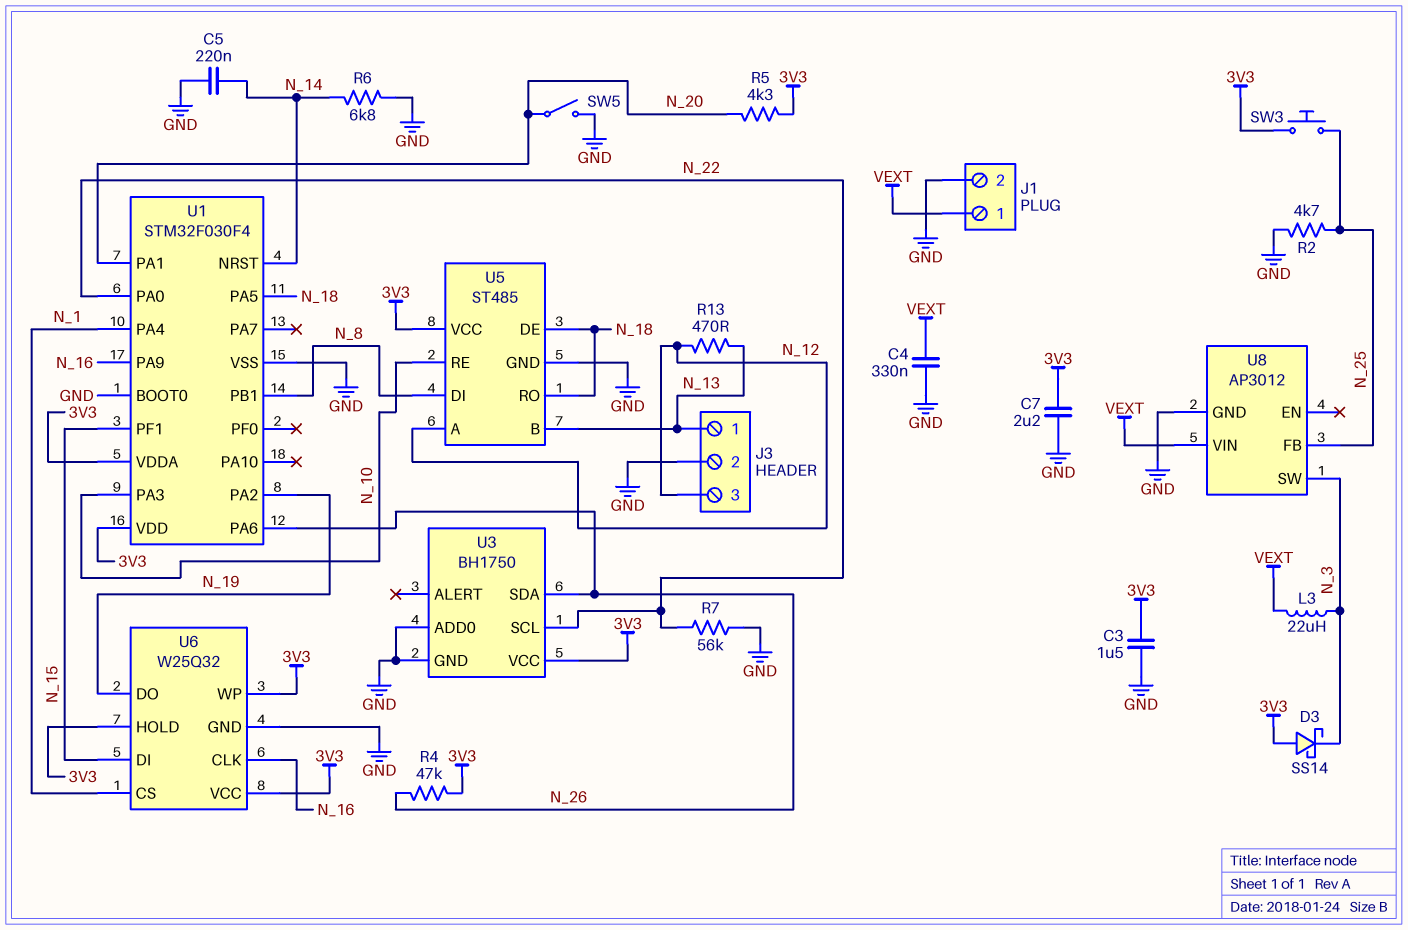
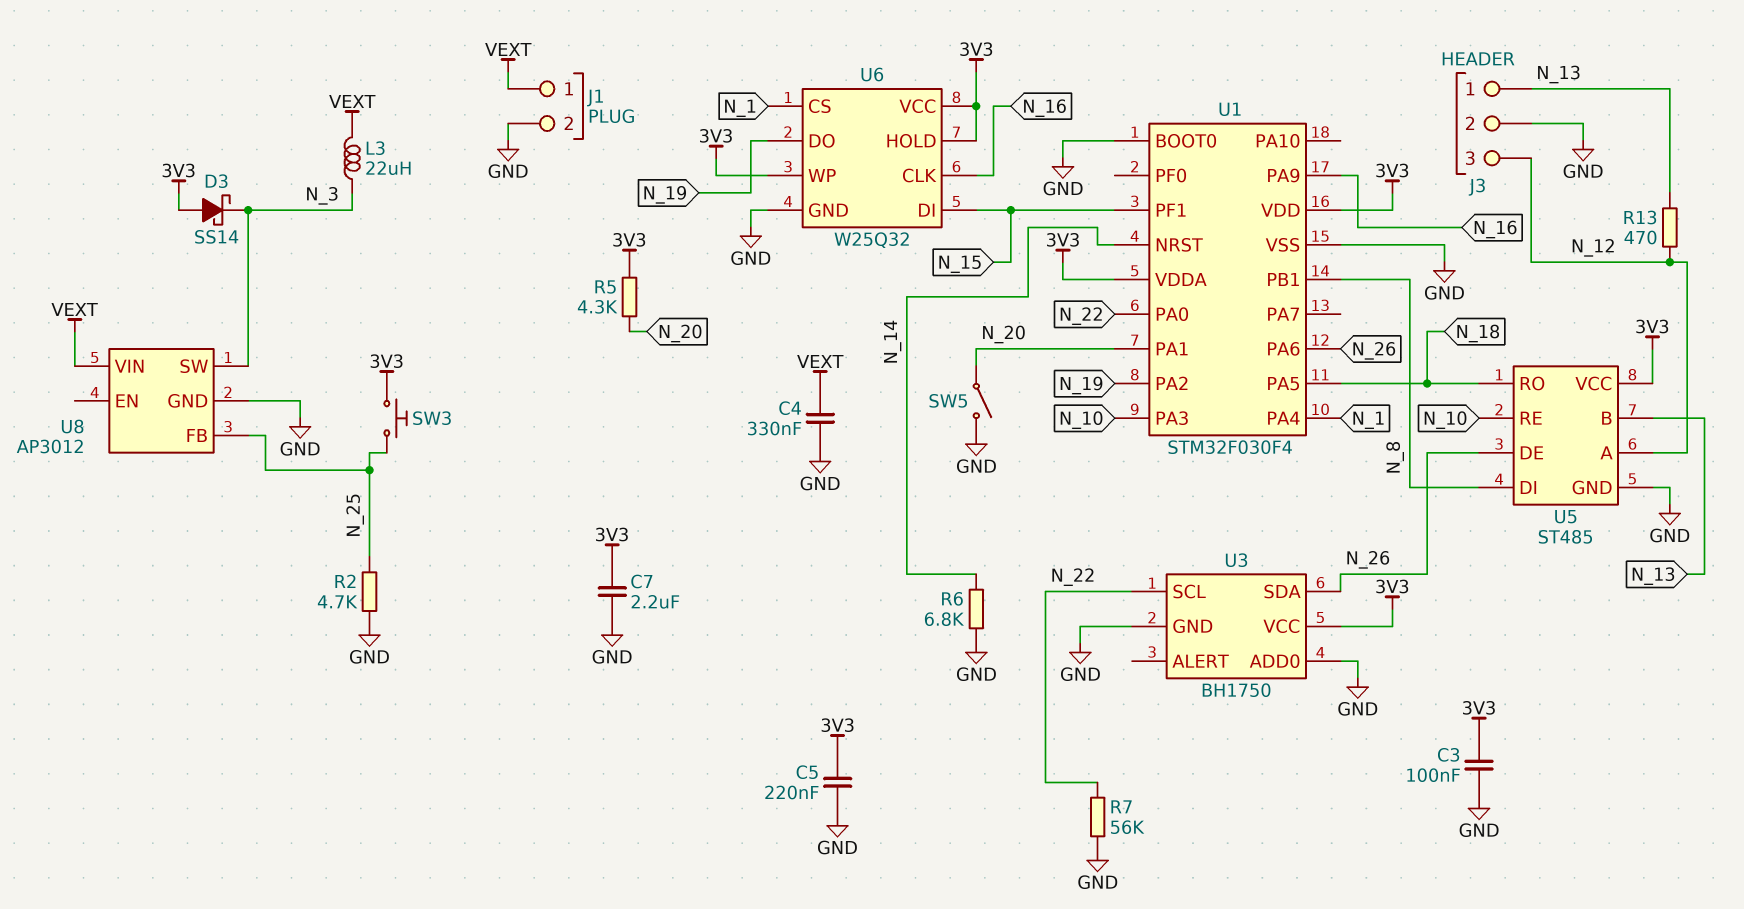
C3: 1.5uF (3V3, GND) -> 100nF (3V3, GND)
C5: 220nF (GND, N_14) -> 220nF (3V3, GND)
R4: 47k (3V3, N_26) -> none
U5 pin DE: N_18 -> N_26

